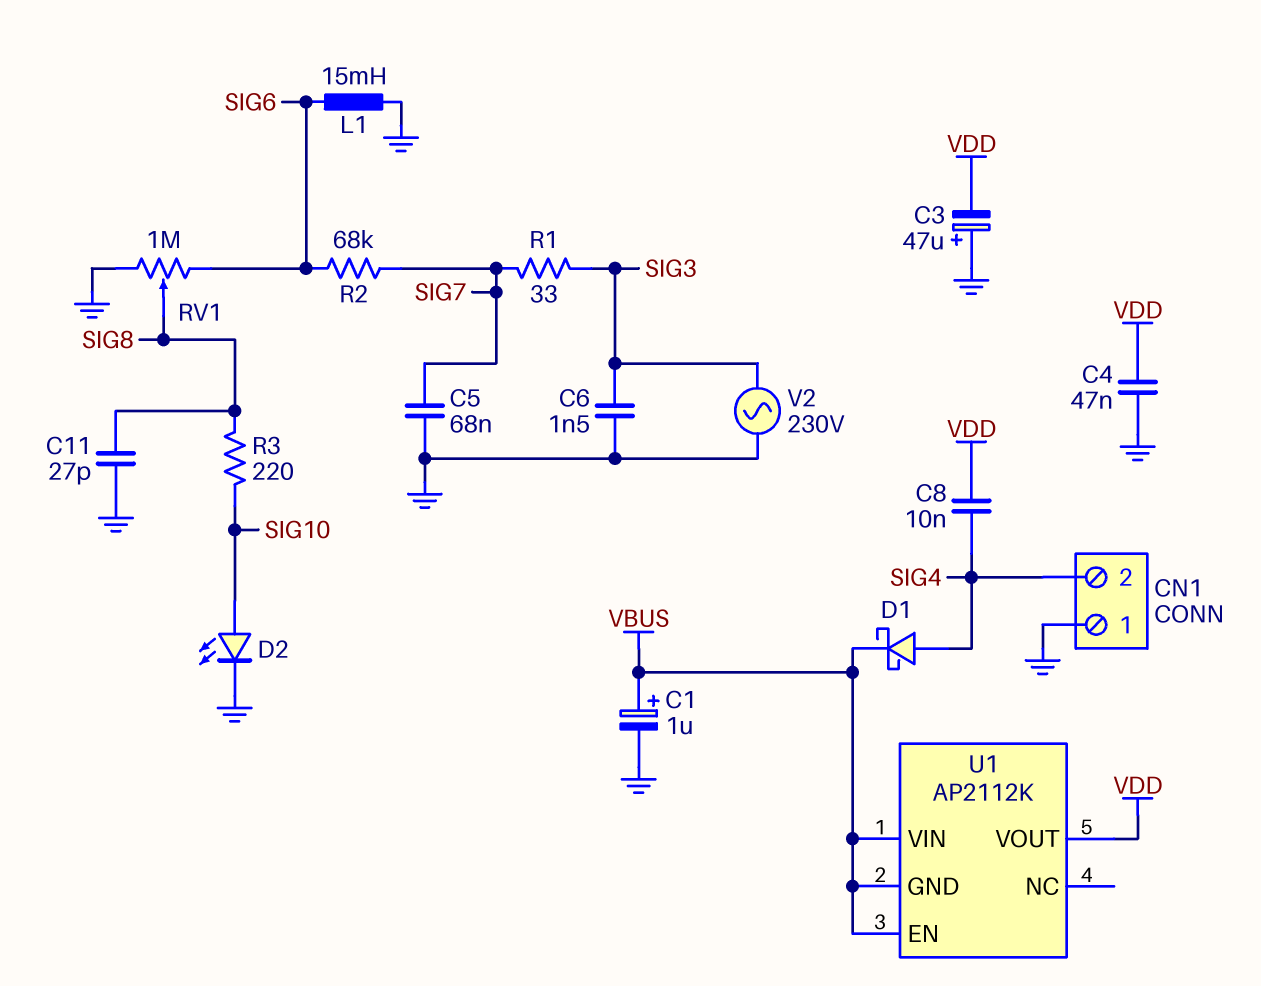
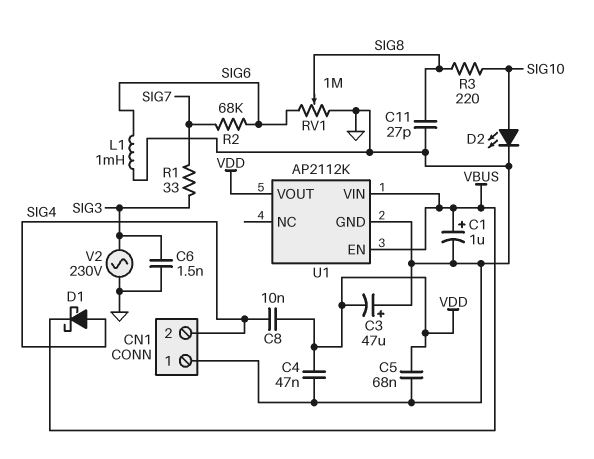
C5: 68nF (GND, SIG7) -> 68nF (GND, VDD)
L1: 15mH (GND, SIG6) -> 1mH (GND, SIG6)
U1 pin GND: VBUS -> GND

